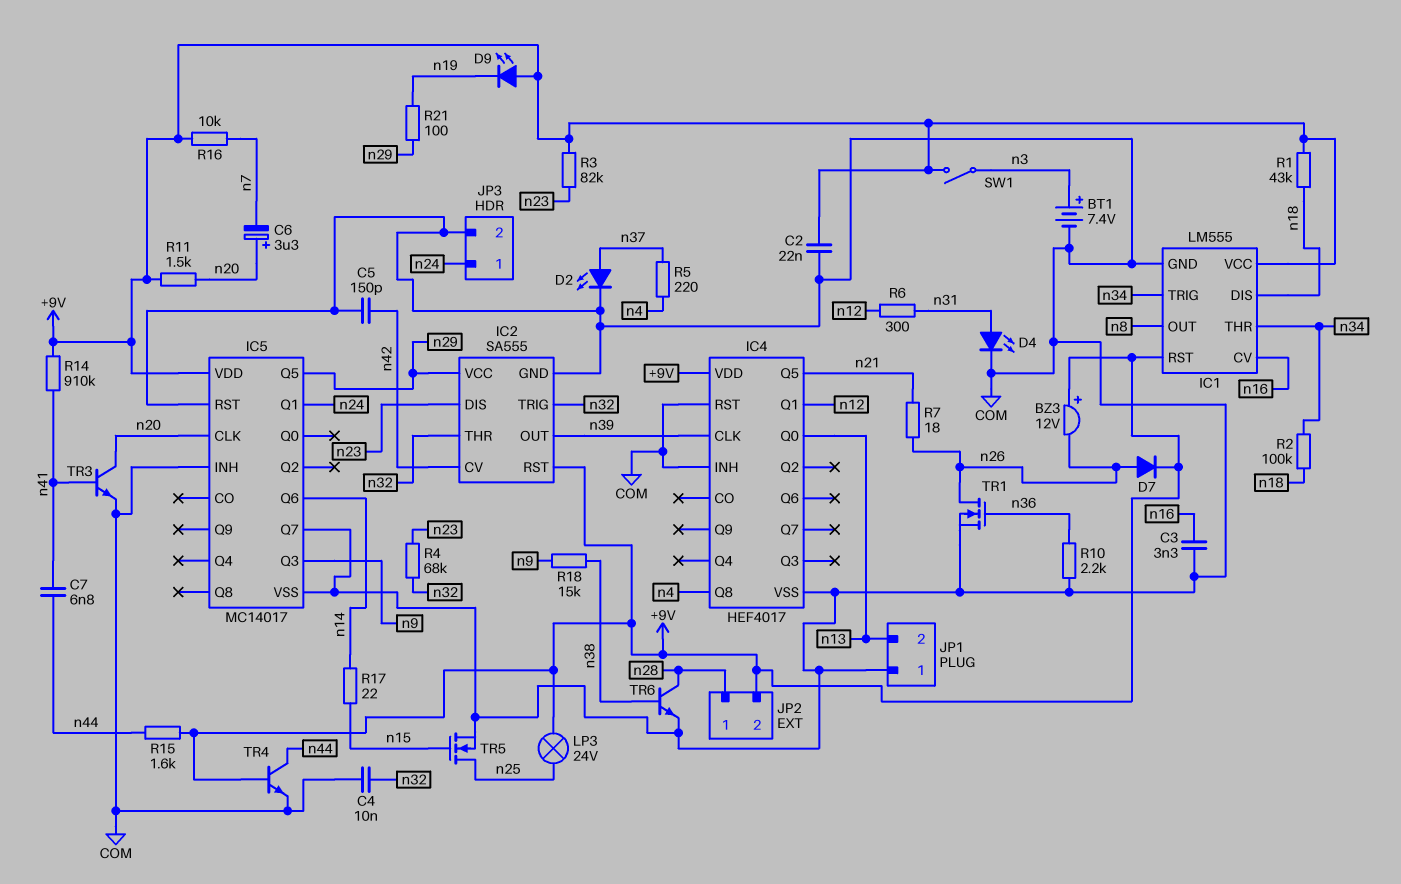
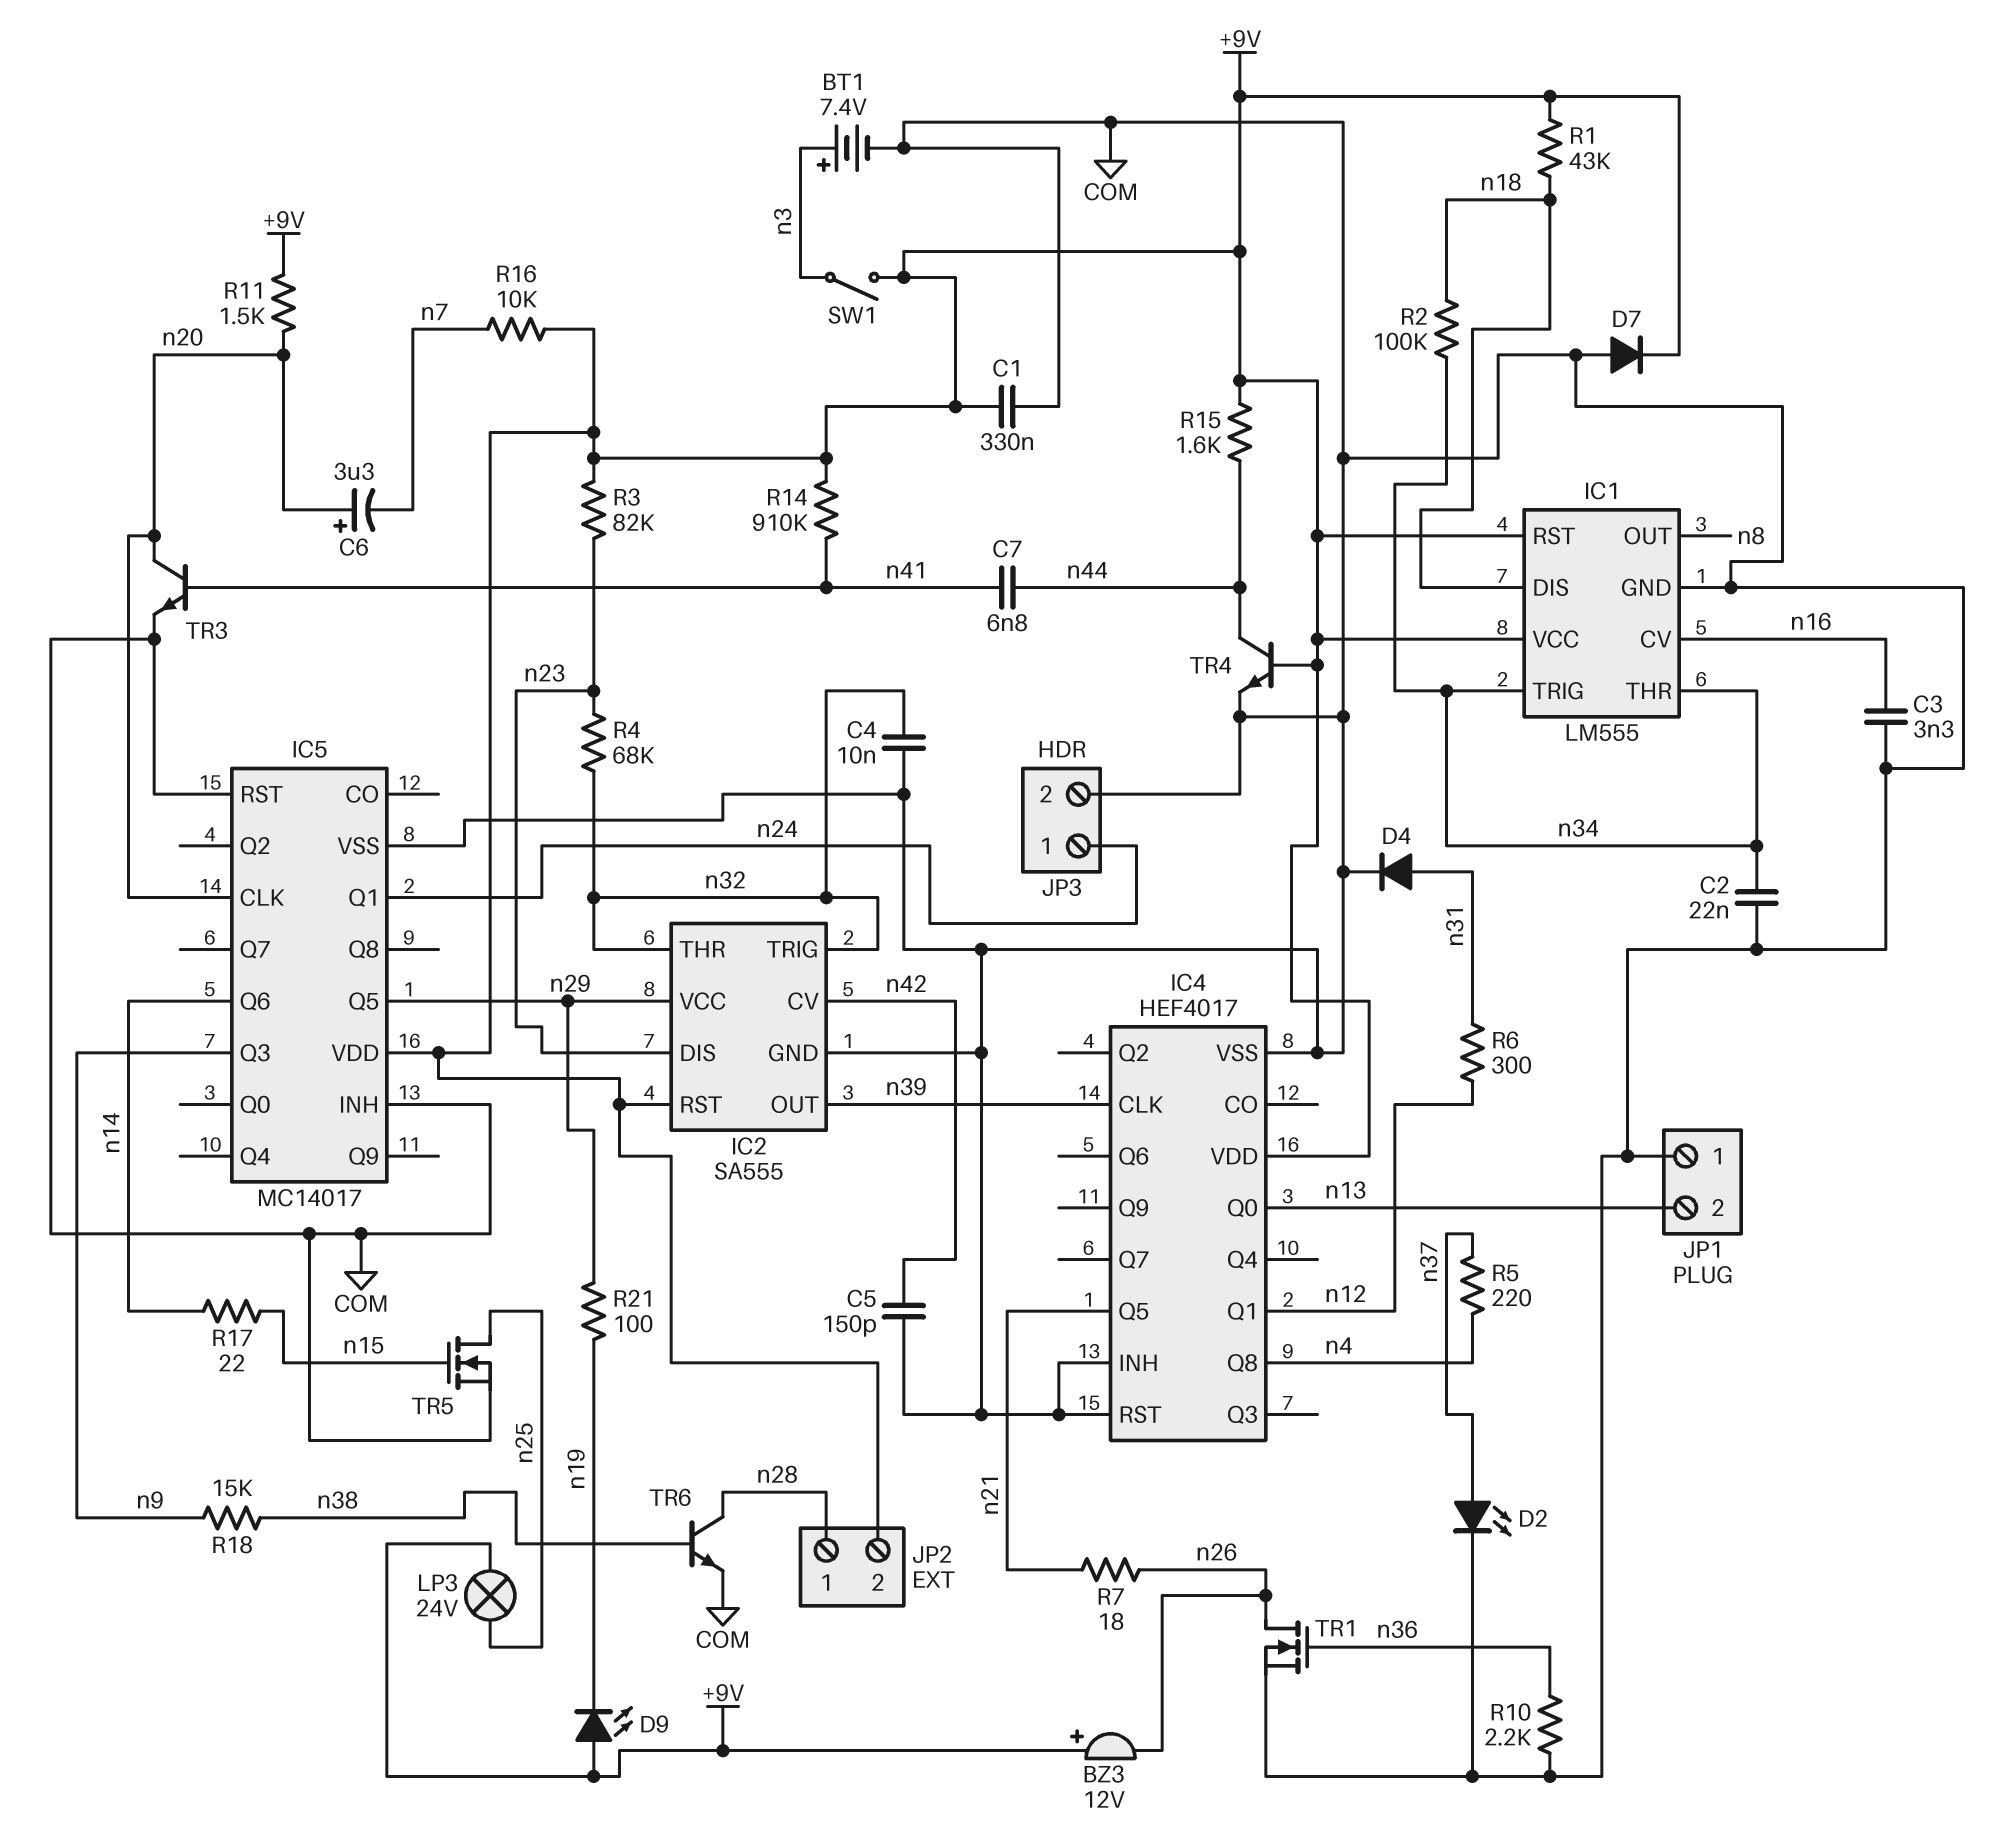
C1: none -> 330nF (+9V, COM)
C2: 22nF (+9V, COM) -> 22nF (COM, n34)
D4: LED (A n31, K COM) -> diode (A n31, K COM)
D7: diode (A n26, K +9V) -> diode (A COM, K +9V)
IC5 pin Q7: COM -> none

